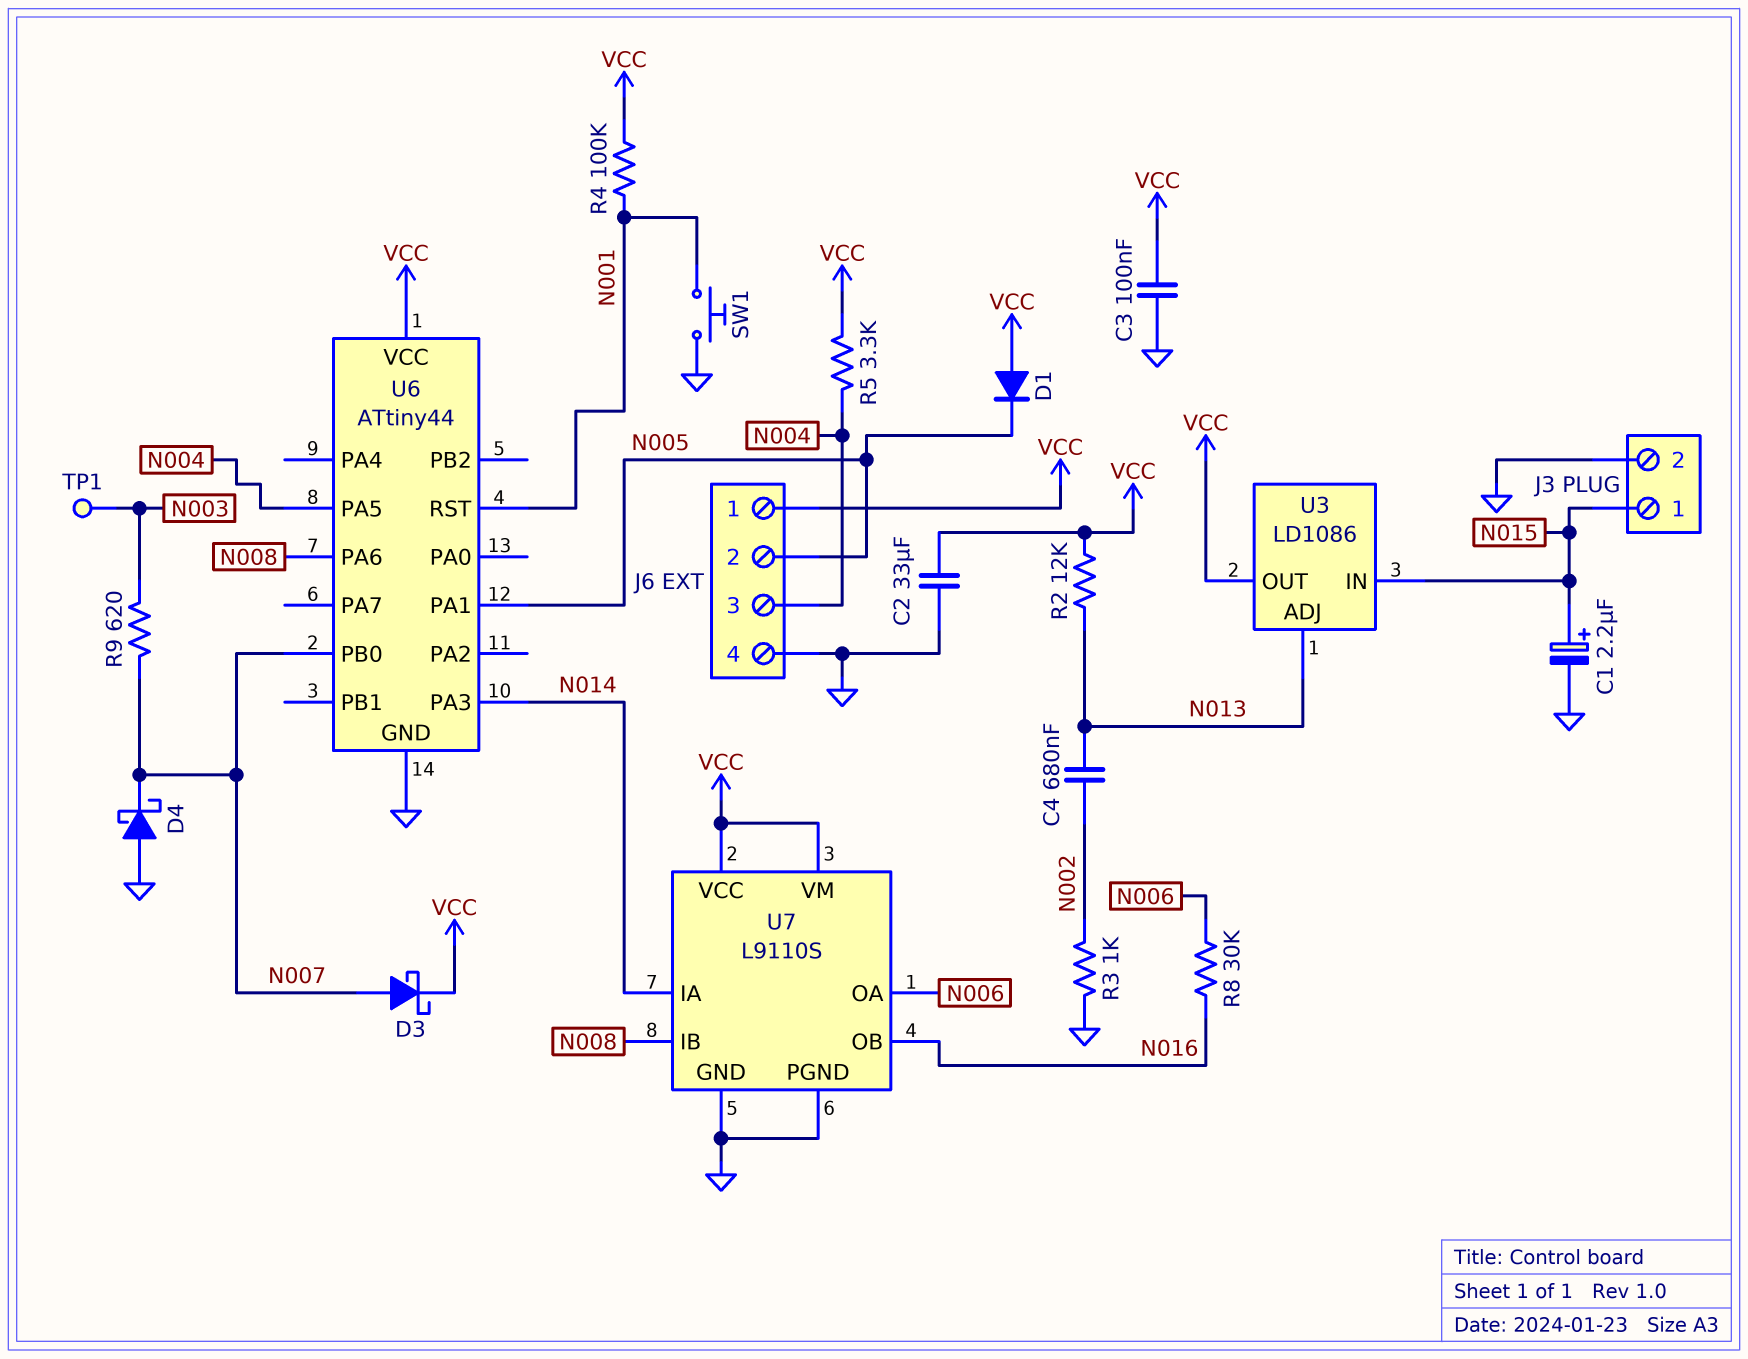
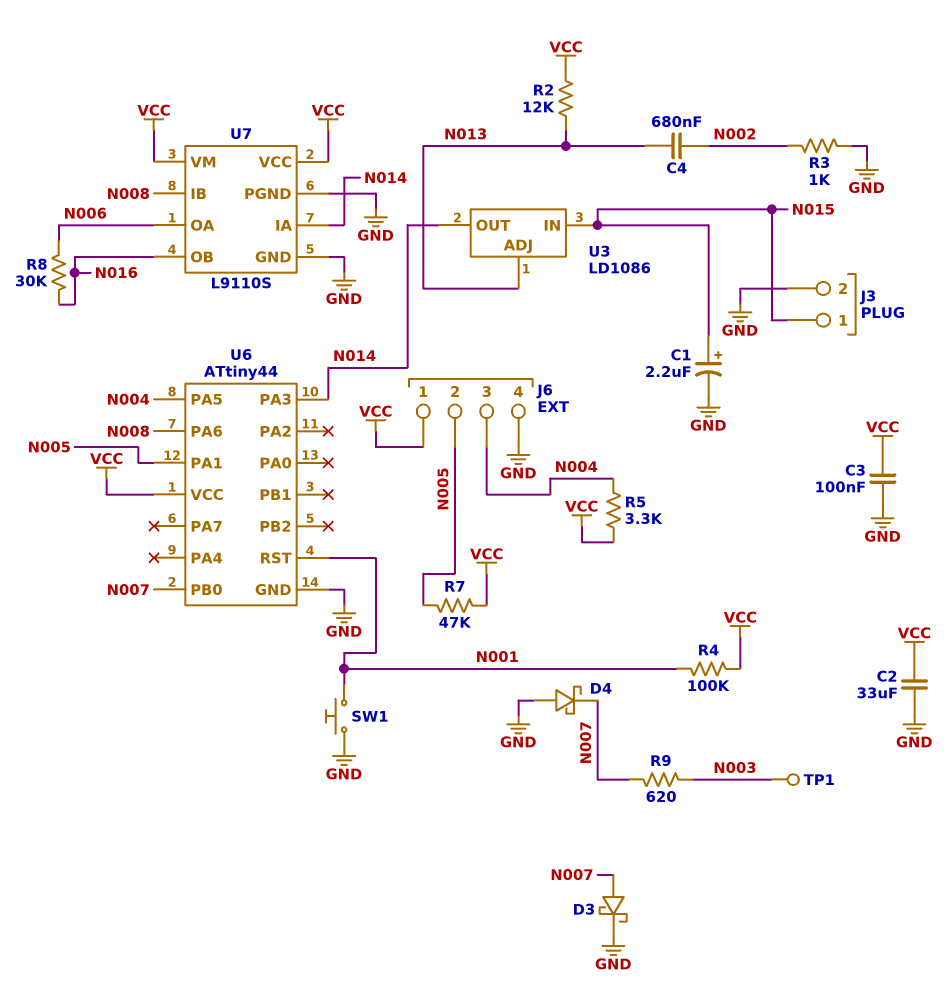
D1: diode (A VCC, K N005) -> none
D3: schottky (A N007, K VCC) -> schottky (A N007, K GND)
R7: none -> 47k (N005, VCC)
U3 pin OUT: VCC -> N014

